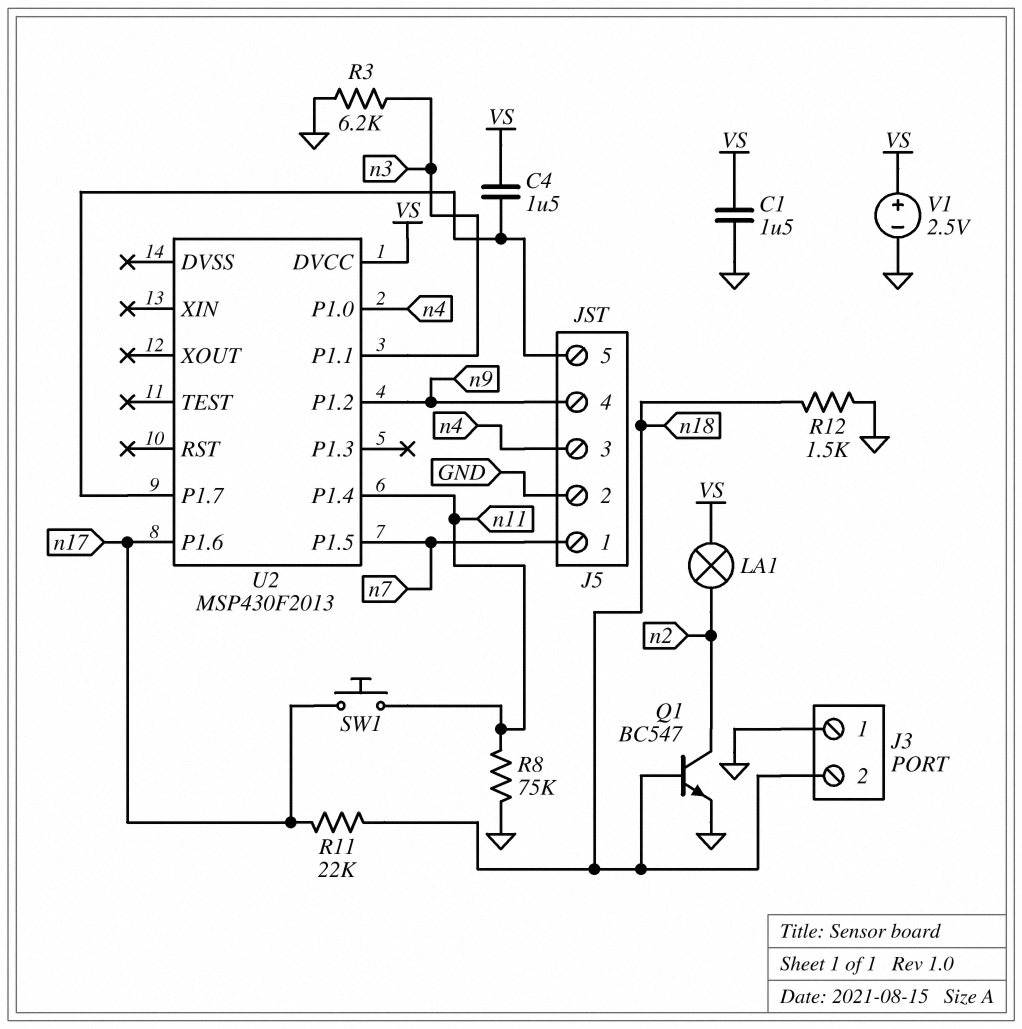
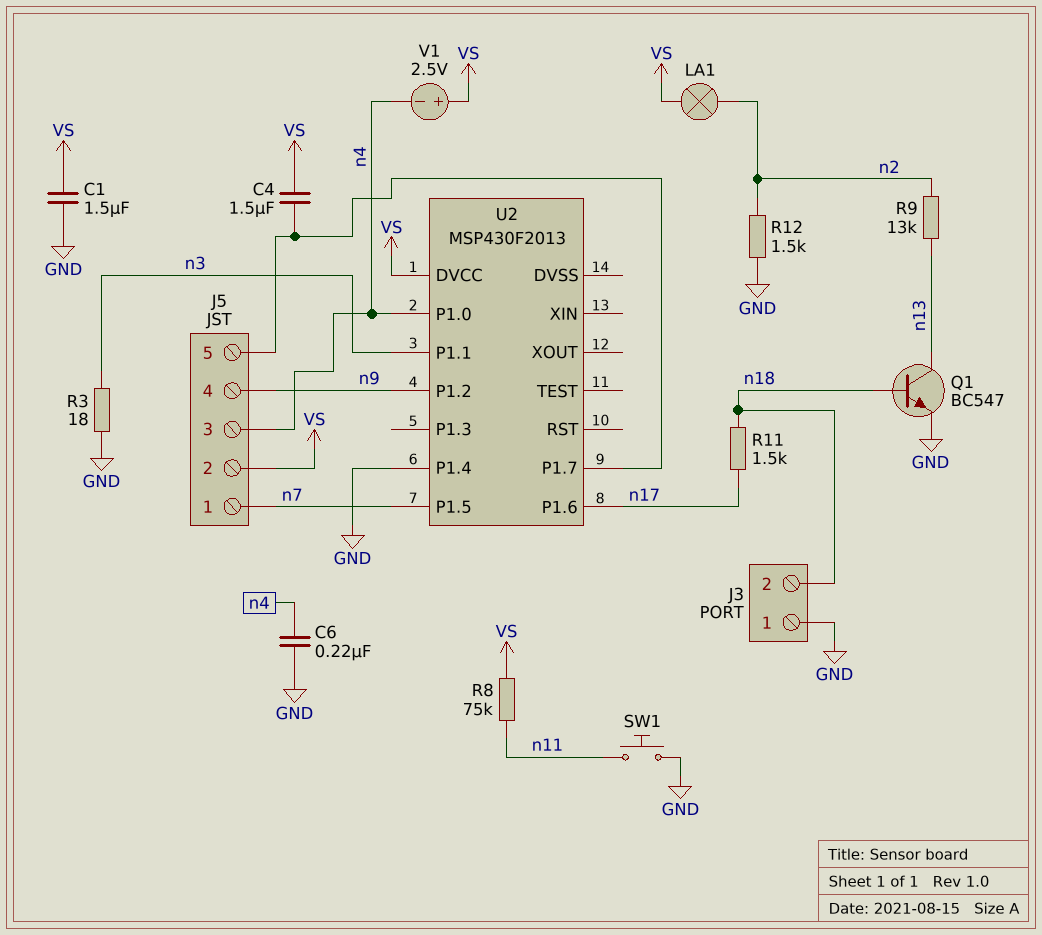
C6: none -> 220nF (GND, n4)
J5 pin 2: GND -> VS
Q1: NPN BC547 (B n18, C n2, E GND) -> NPN BC547 (B n18, C n13, E GND)
R3: 6.2k (GND, n3) -> 18 (GND, n3)
R8: 75k (GND, n11) -> 75k (VS, n11)
R9: none -> 13k (n2, n13)
R11: 22k (n17, n18) -> 1.5k (n17, n18)
R12: 1.5k (GND, n18) -> 1.5k (GND, n2)
SW1: button (n11, n17) -> button (GND, n11)
U2 pin P1.4: n11 -> GND
V1: 2.5V (plus VS, minus GND) -> 2.5V (plus VS, minus n4)

